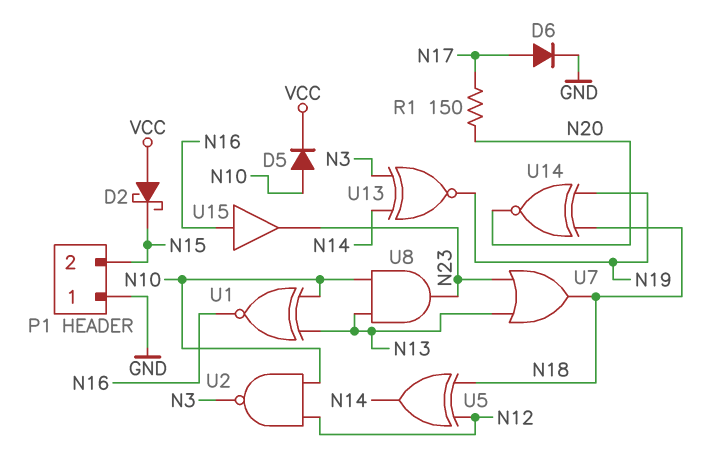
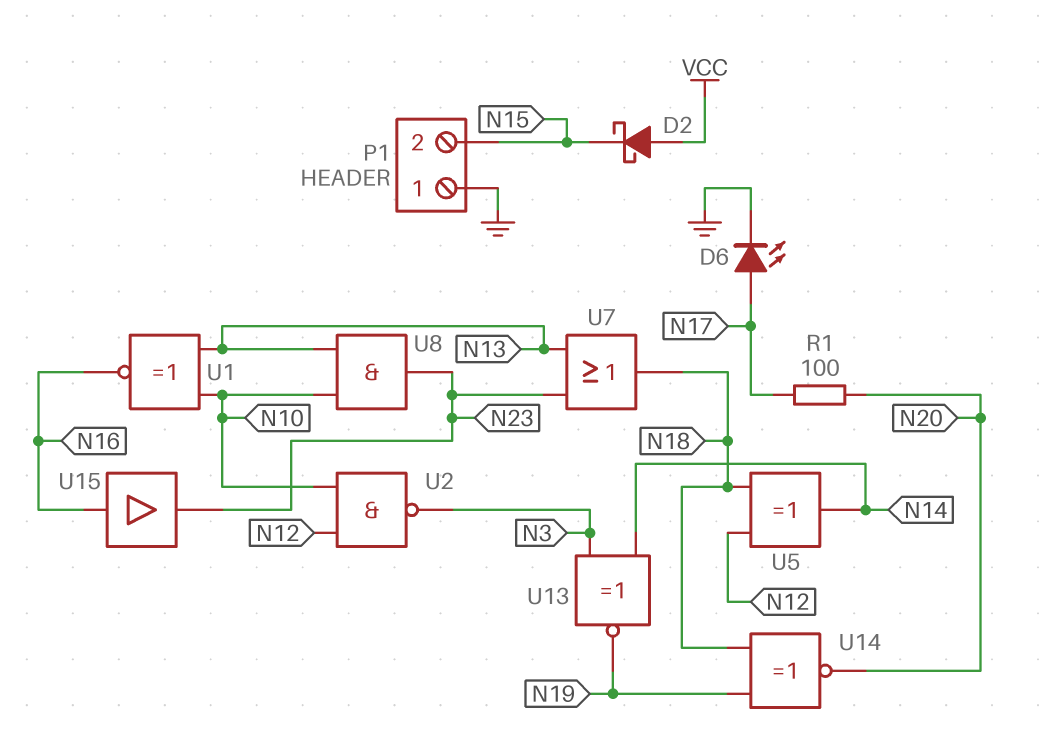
D5: diode (A N10, K VCC) -> none
D6: diode (A N17, K GND) -> LED (A N17, K GND)
R1: 150 (N17, N20) -> 100 (N17, N20)

